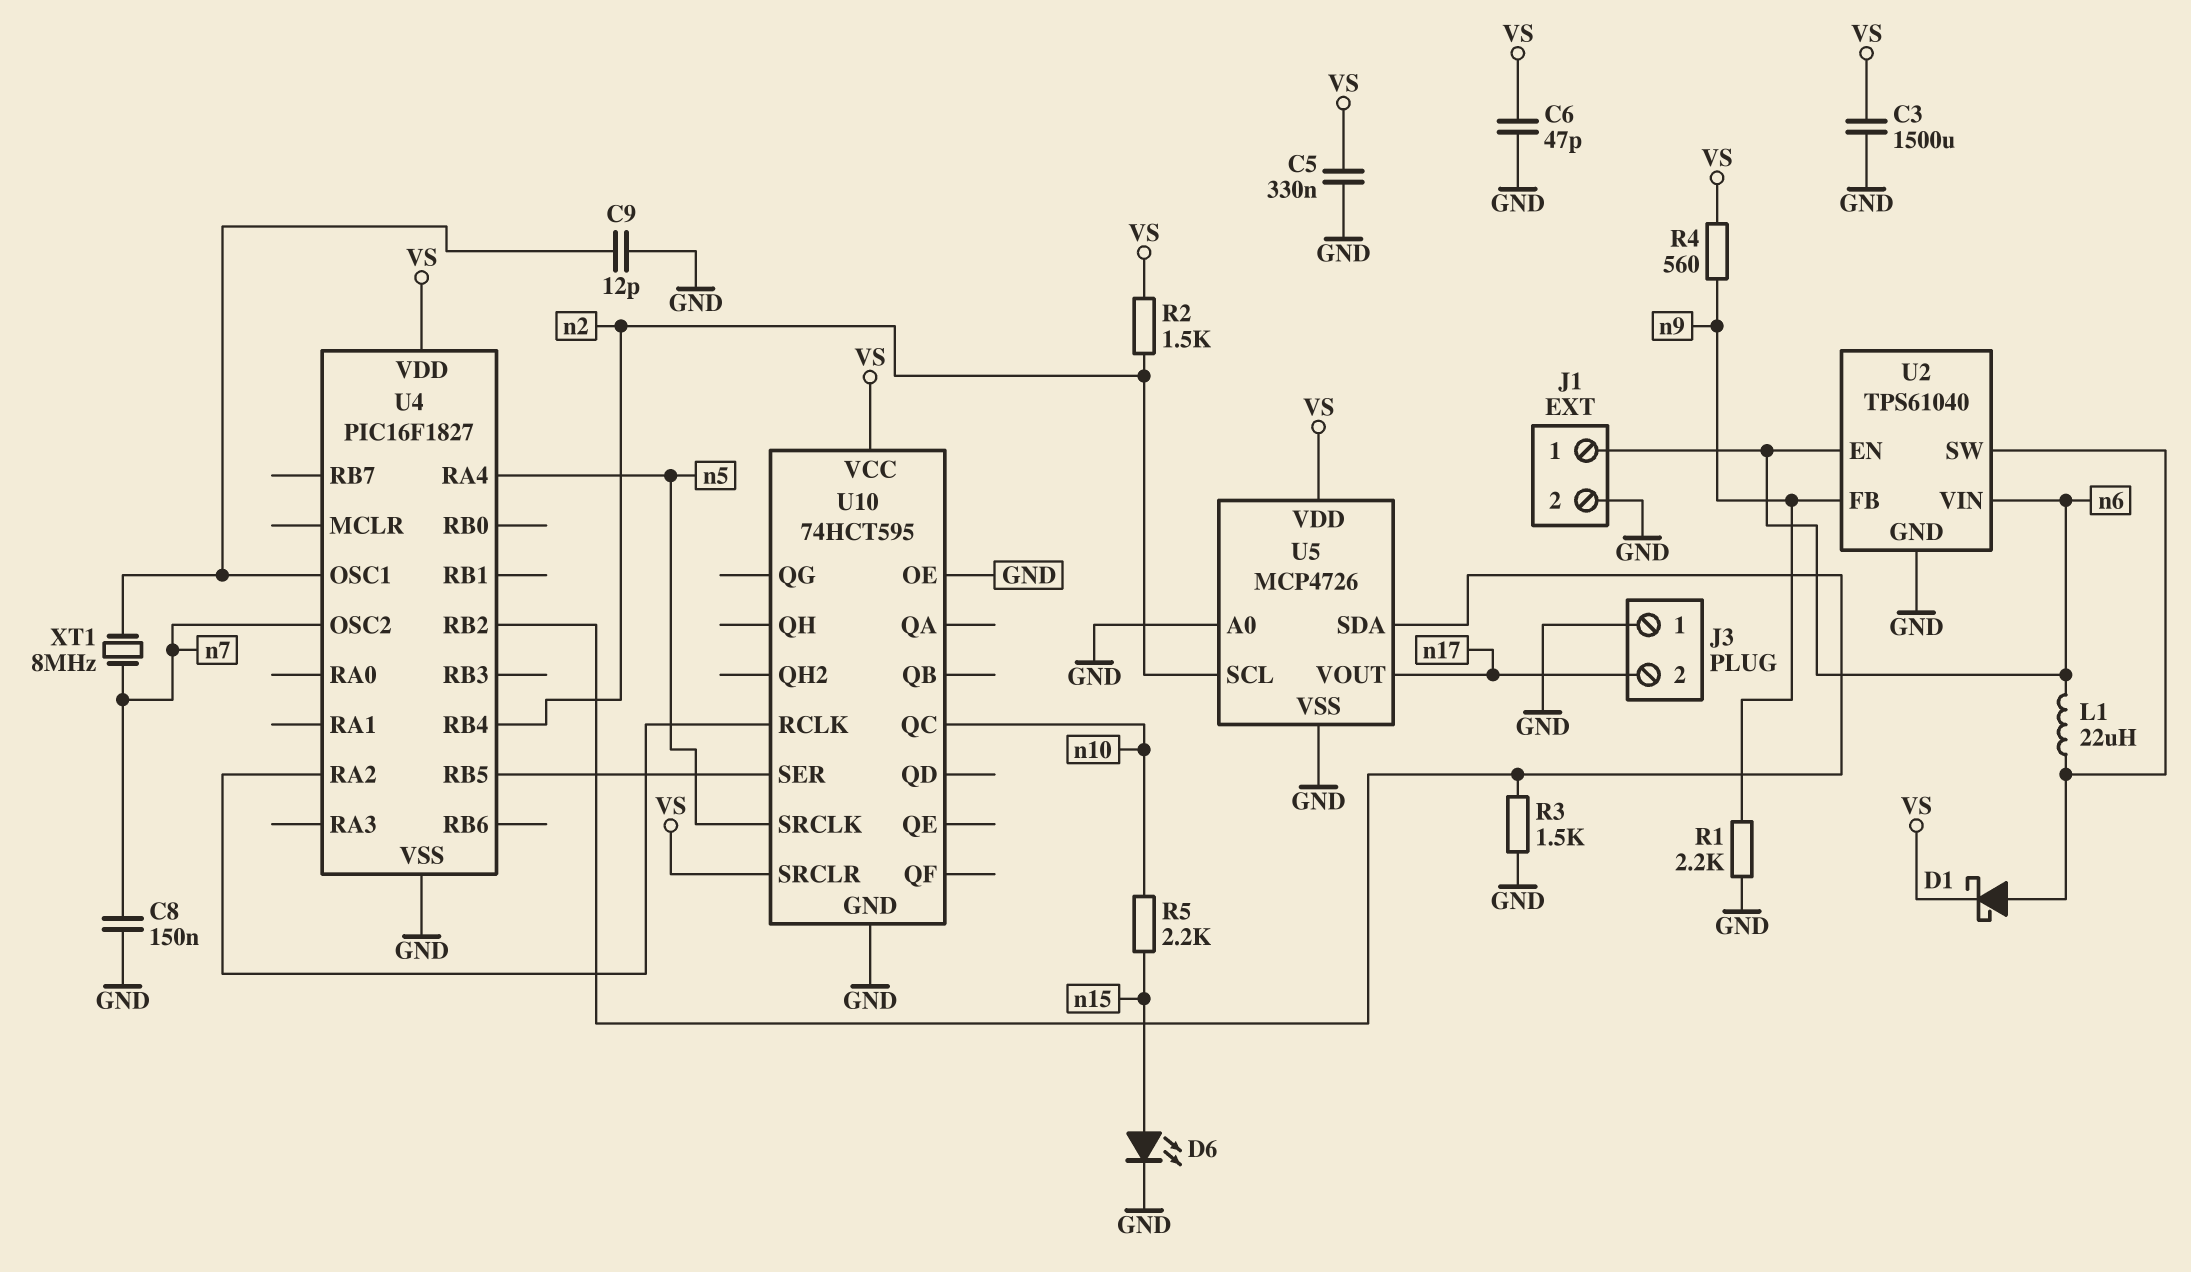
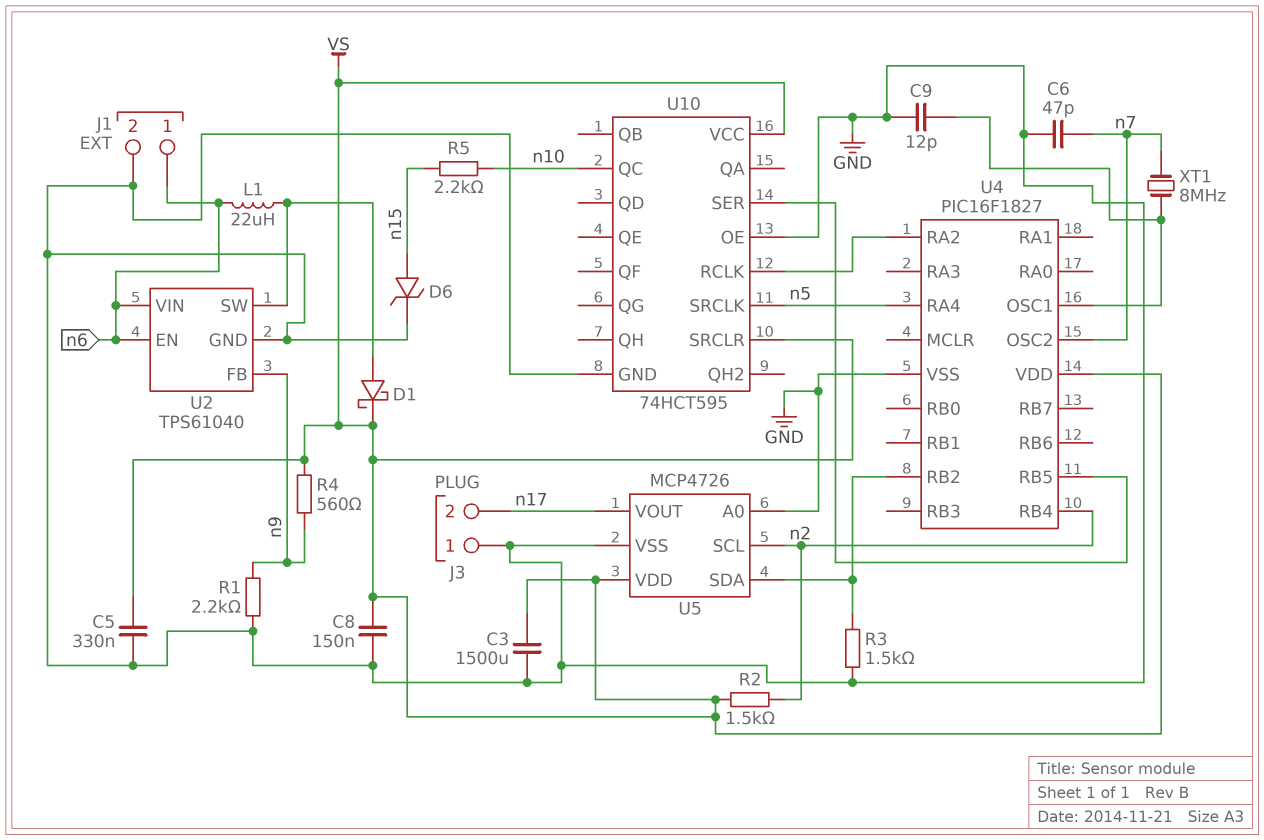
C6: 47pF (GND, VS) -> 47pF (GND, n7)
C8: 150nF (GND, n7) -> 150nF (GND, VS)
D6: LED (A n15, K GND) -> zener (A n15, K GND)

